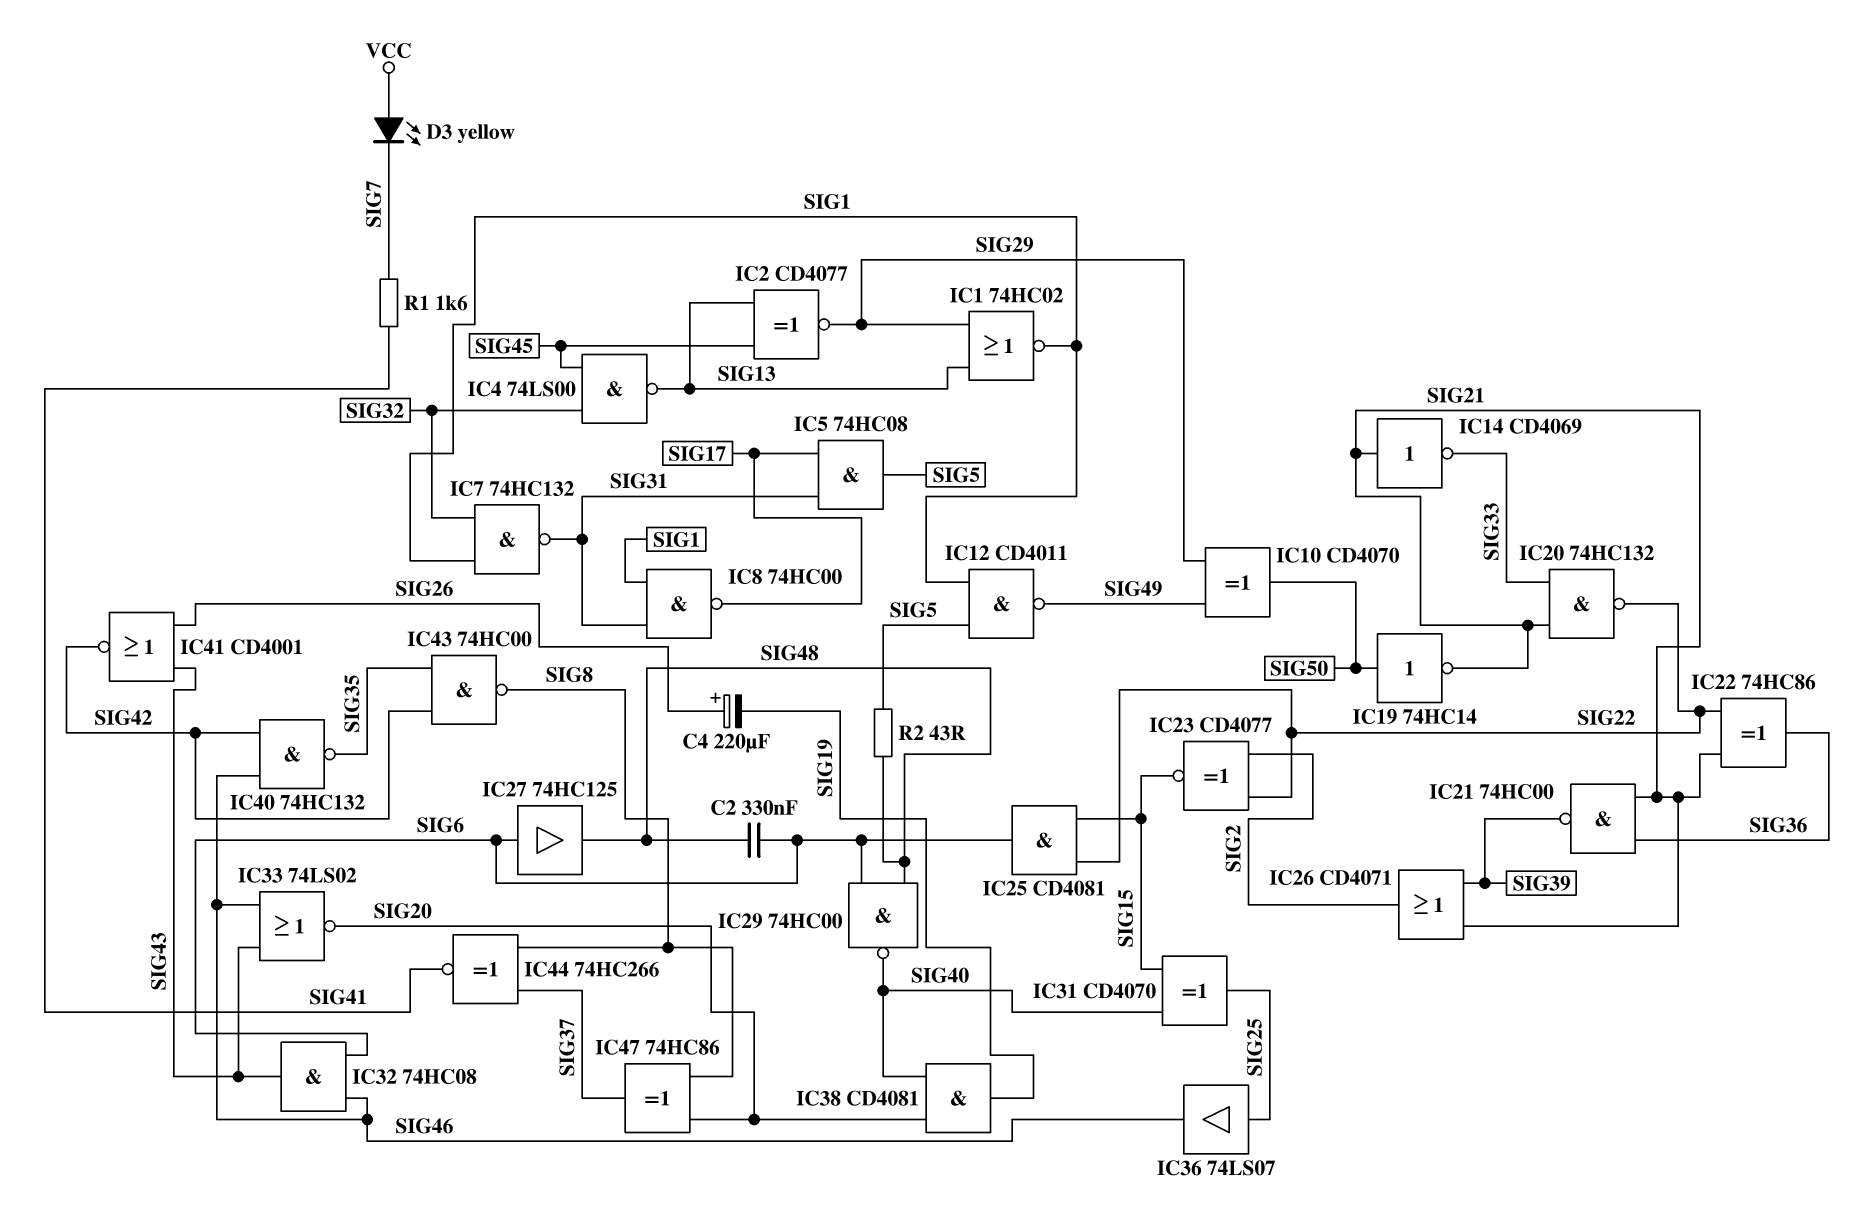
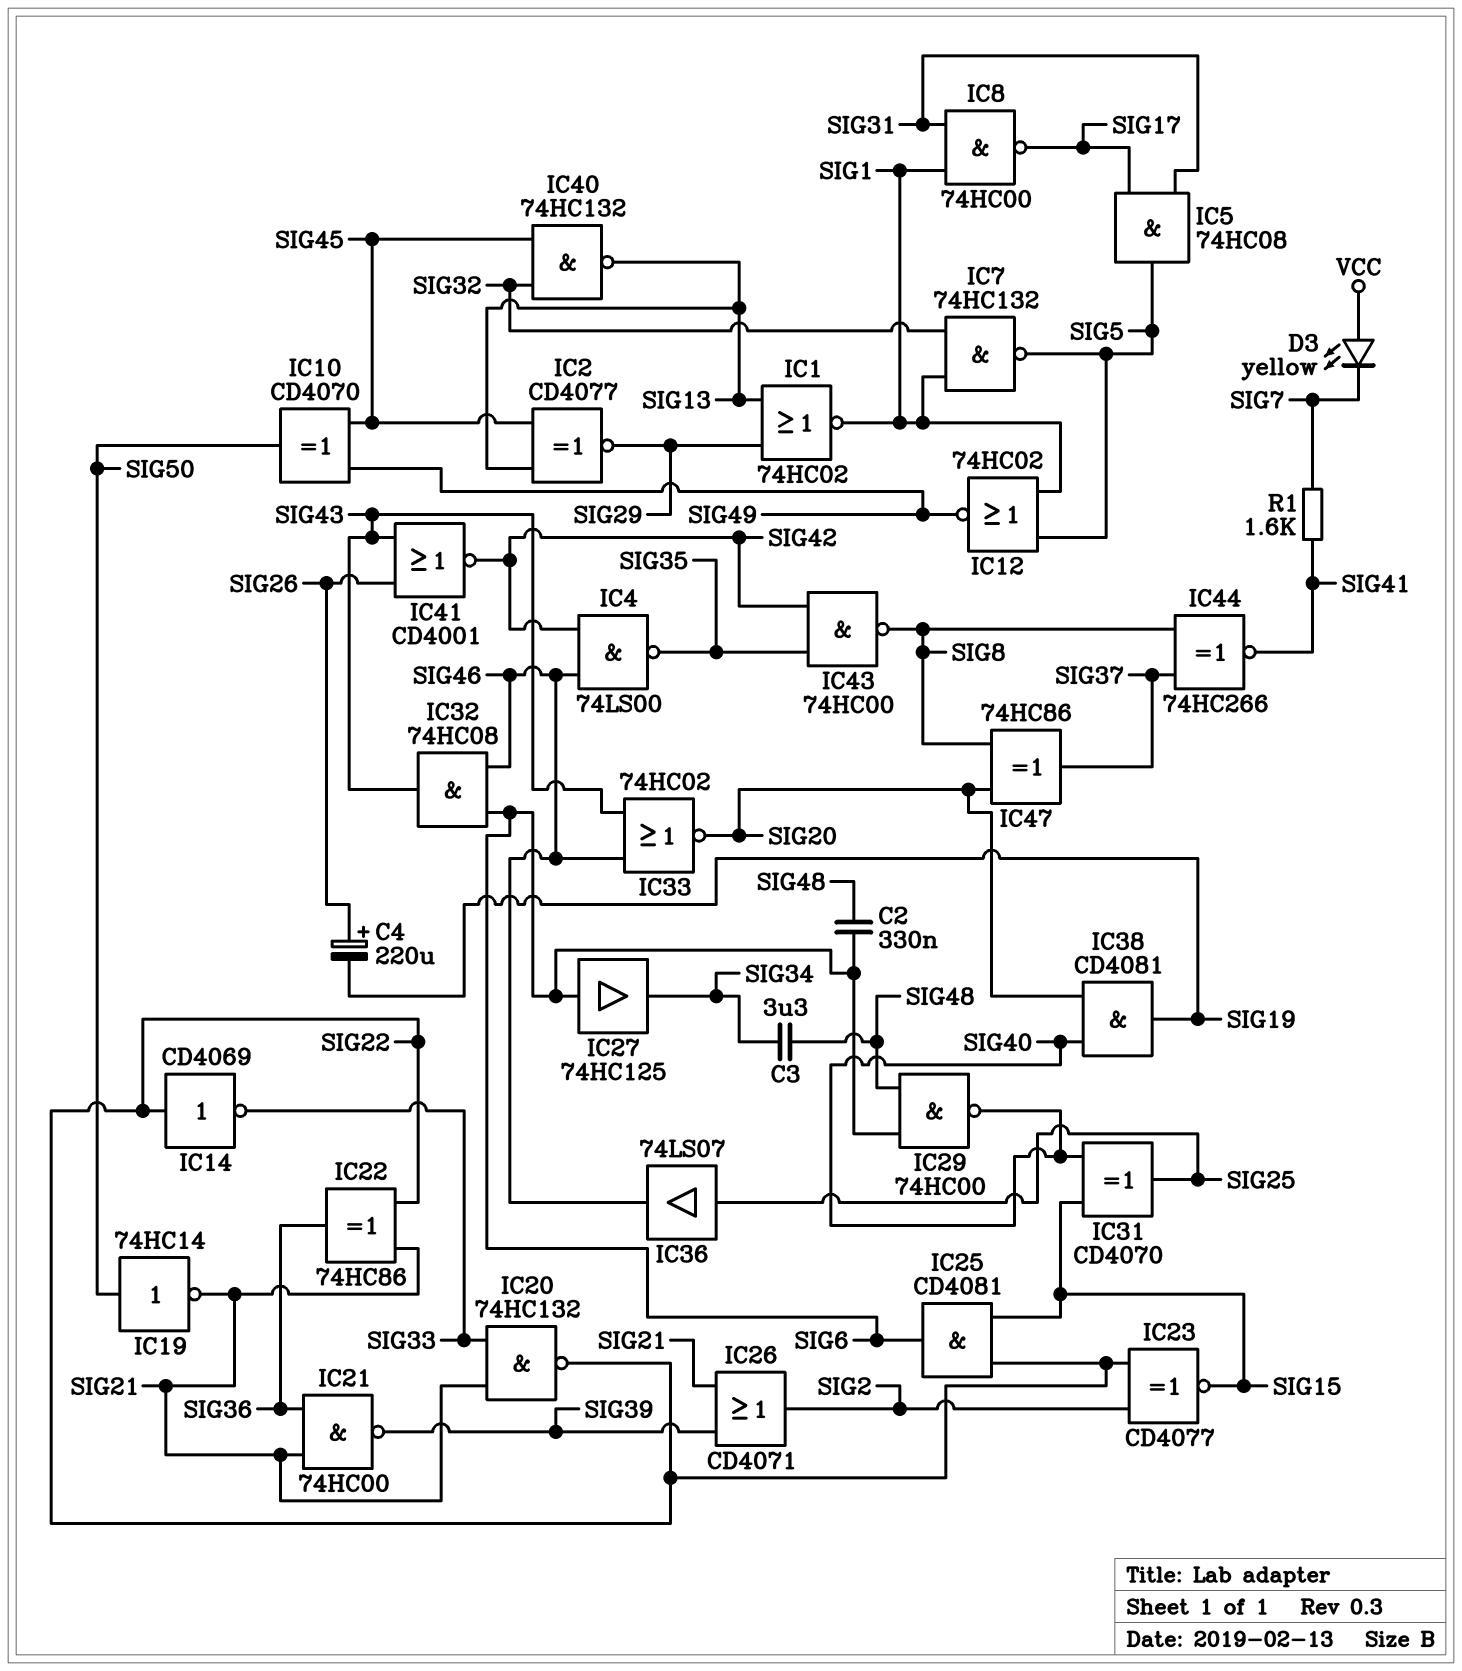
C3: none -> 3.3uF (SIG34, SIG48)
IC4: NAND 74LS00 (in SIG32, in SIG45, out SIG13) -> NAND 74LS00 (in SIG42, in SIG46, out SIG35)
IC7: NAND 74HC132 (in SIG1, in SIG32, out SIG31) -> NAND 74HC132 (in SIG1, in SIG32, out SIG5)
IC10: XOR CD4070 (in SIG29, in SIG49, out SIG50) -> XOR CD4070 (in SIG45, in SIG49, out SIG50)
IC12: NAND CD4011 (in SIG1, in SIG5, out SIG49) -> NOR 74HC02 (in SIG1, in SIG5, out SIG49)
IC14: NOT CD4069 (in SIG21, out SIG33) -> NOT CD4069 (in SIG22, out SIG33)
IC27: buffer 74HC125 (in SIG6, out SIG48) -> buffer 74HC125 (in SIG6, out SIG34)
IC33: NOR 74LS02 (in SIG43, in SIG46, out SIG20) -> NOR 74HC02 (in SIG43, in SIG46, out SIG20)
IC40: NAND 74HC132 (in SIG42, in SIG46, out SIG35) -> NAND 74HC132 (in SIG32, in SIG45, out SIG13)
R2: 43 (SIG5, SIG48) -> none

